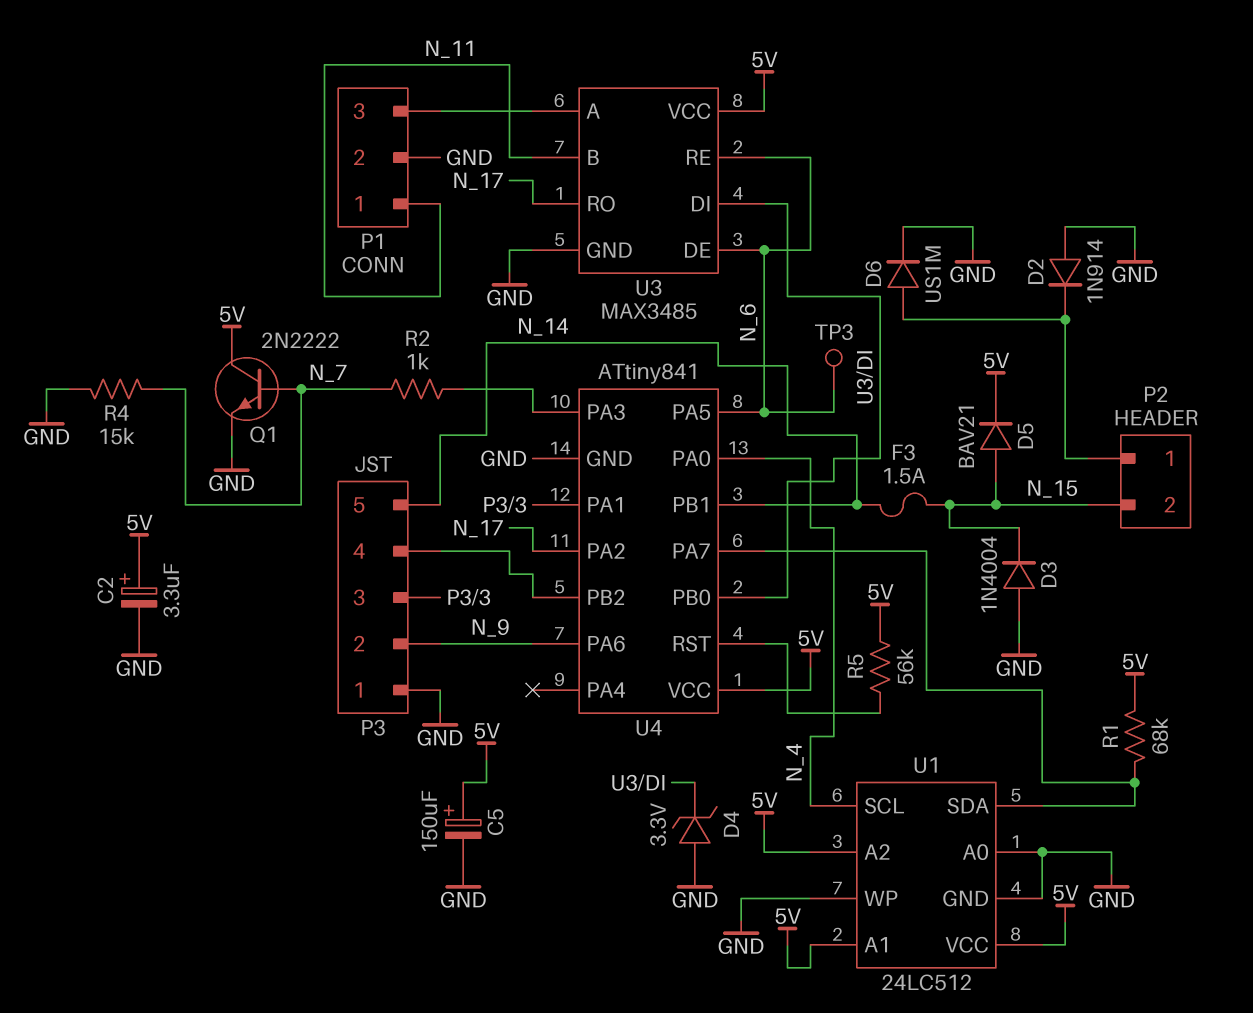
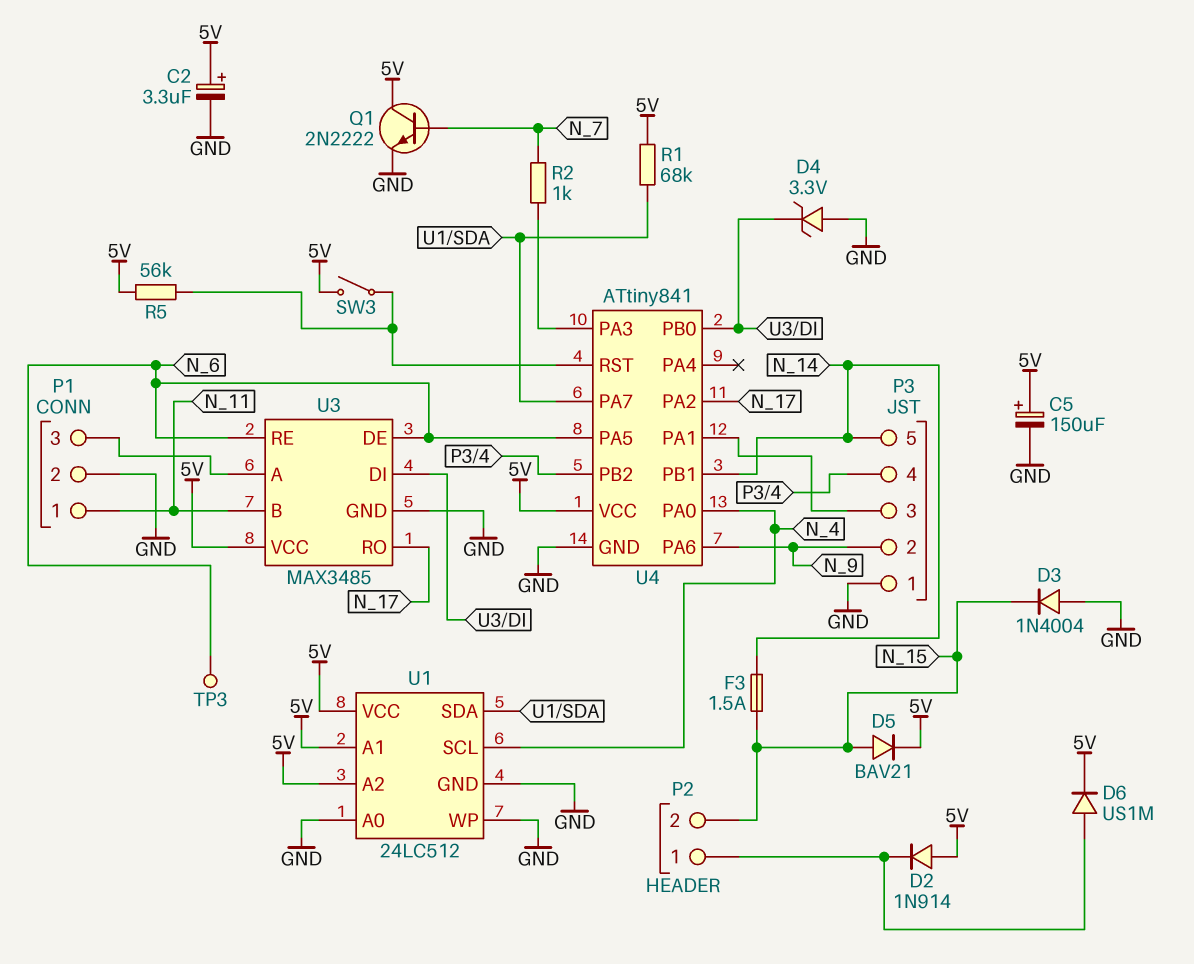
D2: diode 1N914 (A GND, K P2/1) -> diode 1N914 (A 5V, K P2/1)
D6: diode US1M (A P2/1, K GND) -> diode US1M (A P2/1, K 5V)
R4: 15k (GND, N_7) -> none
SW3: none -> switch (5V, U4/RST)

